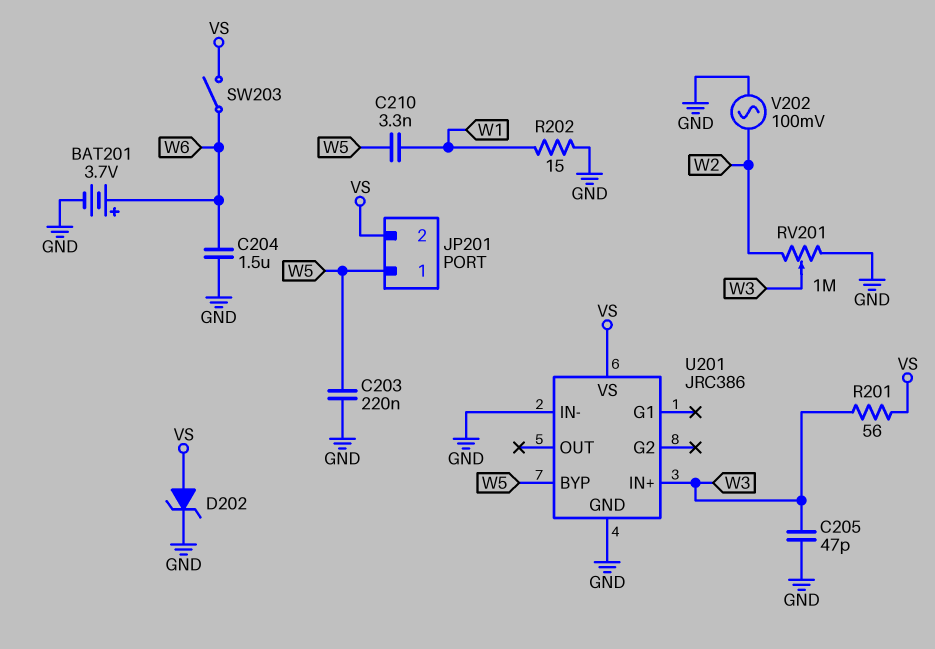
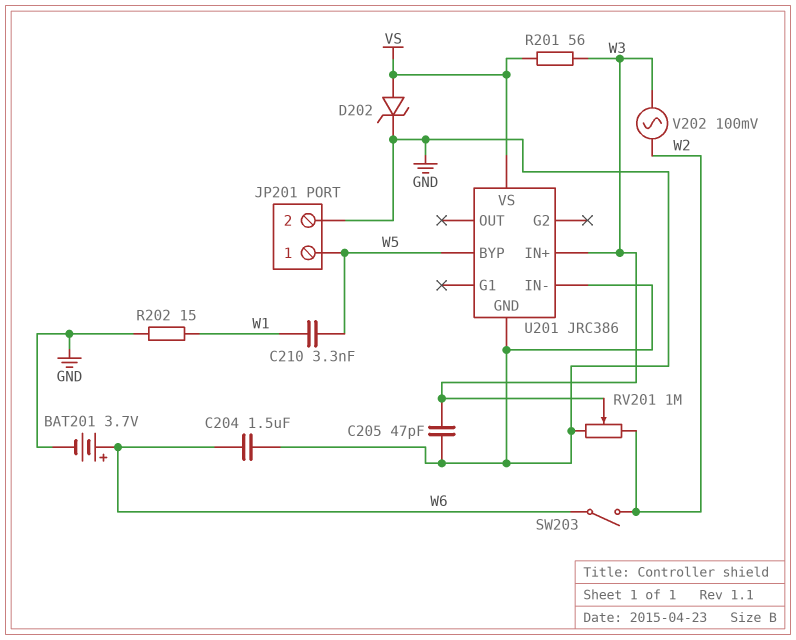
C203: 220nF (GND, W5) -> none
JP201 pin 2: VS -> GND
SW203: switch (VS, W6) -> switch (W2, W6)
V202: AC 100mV (GND, W2) -> AC 100mV (W2, W3)

